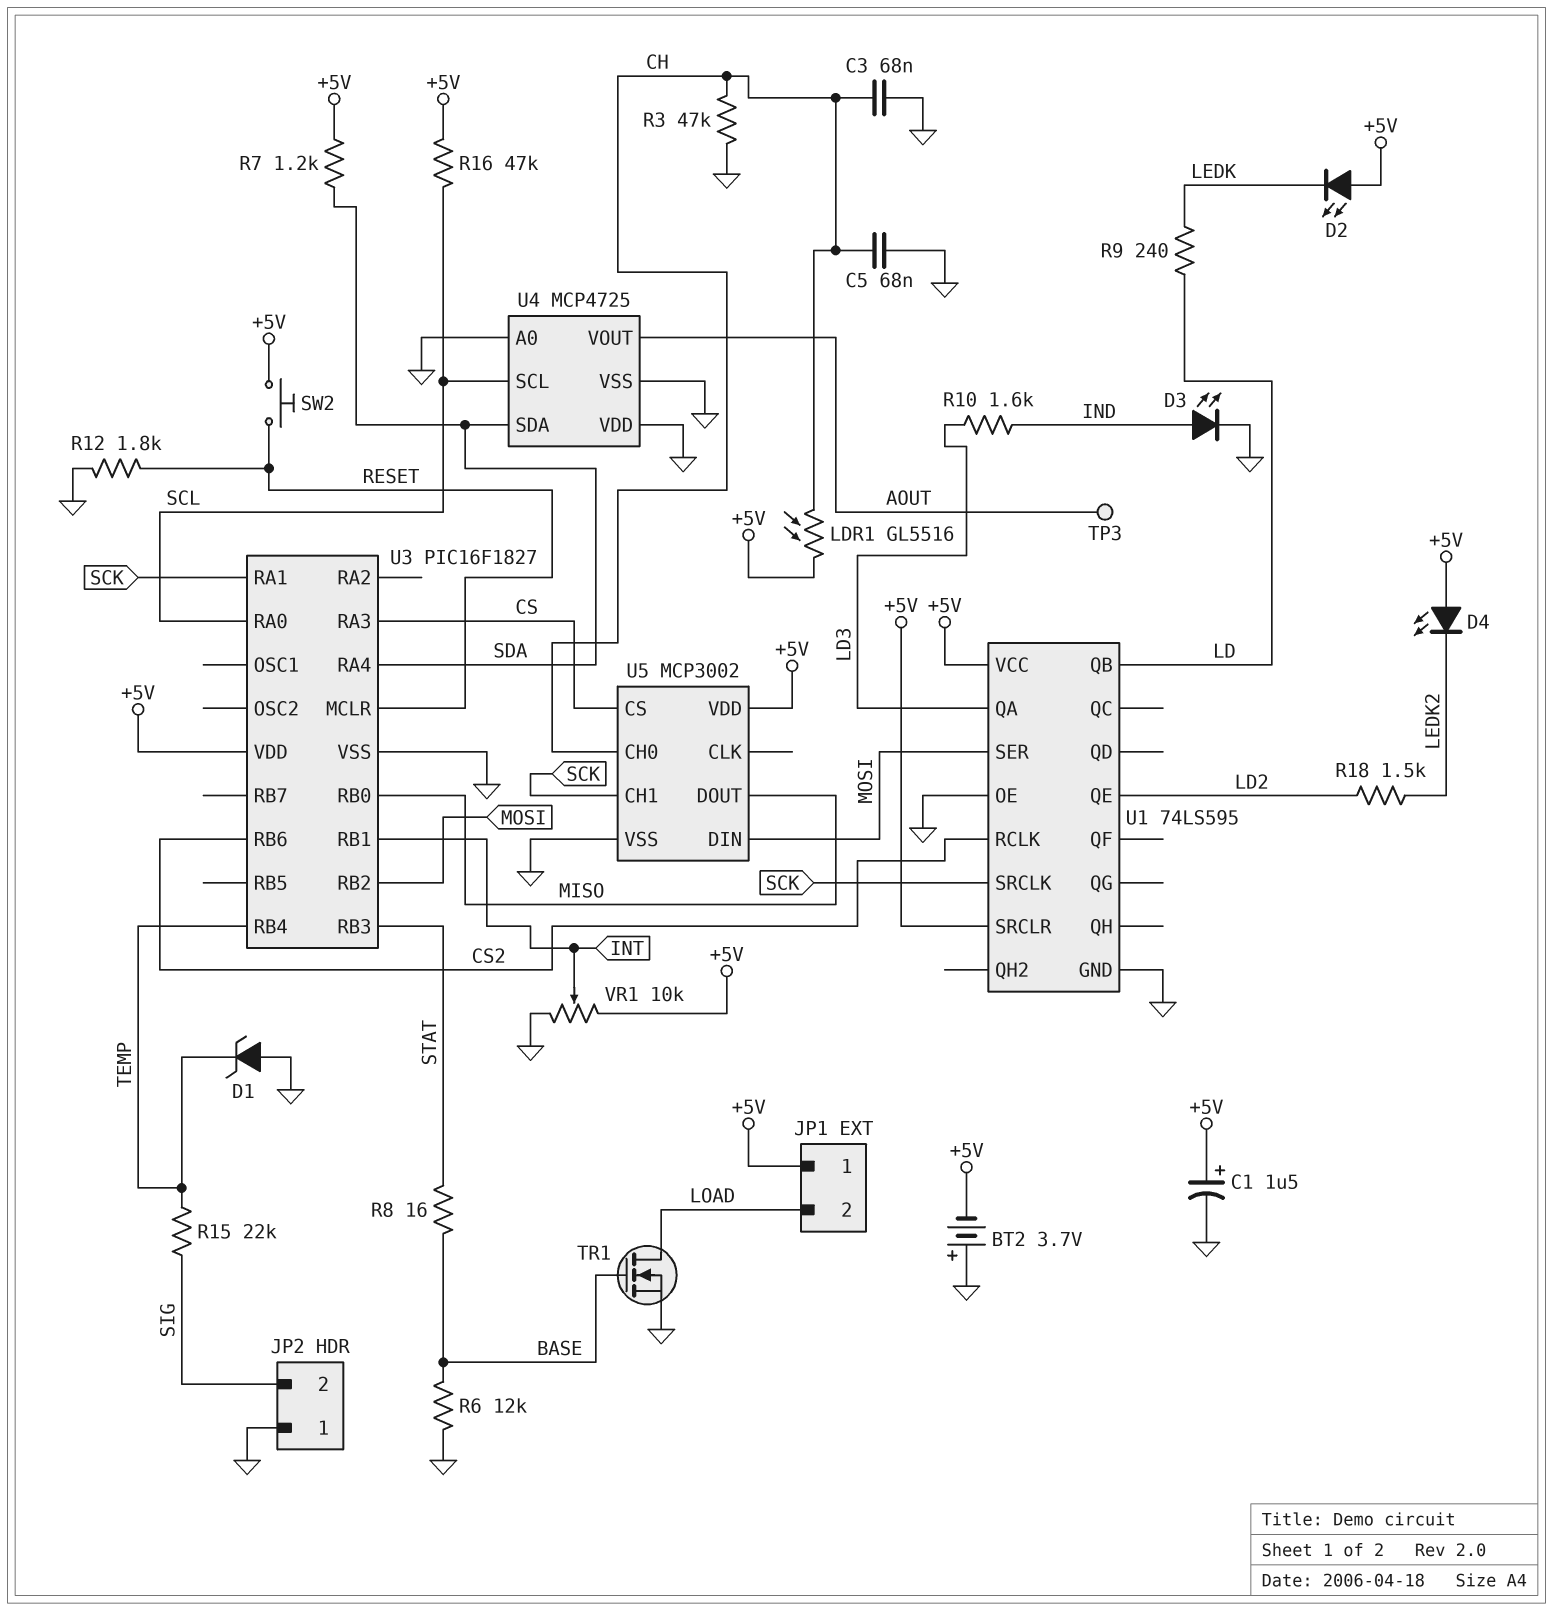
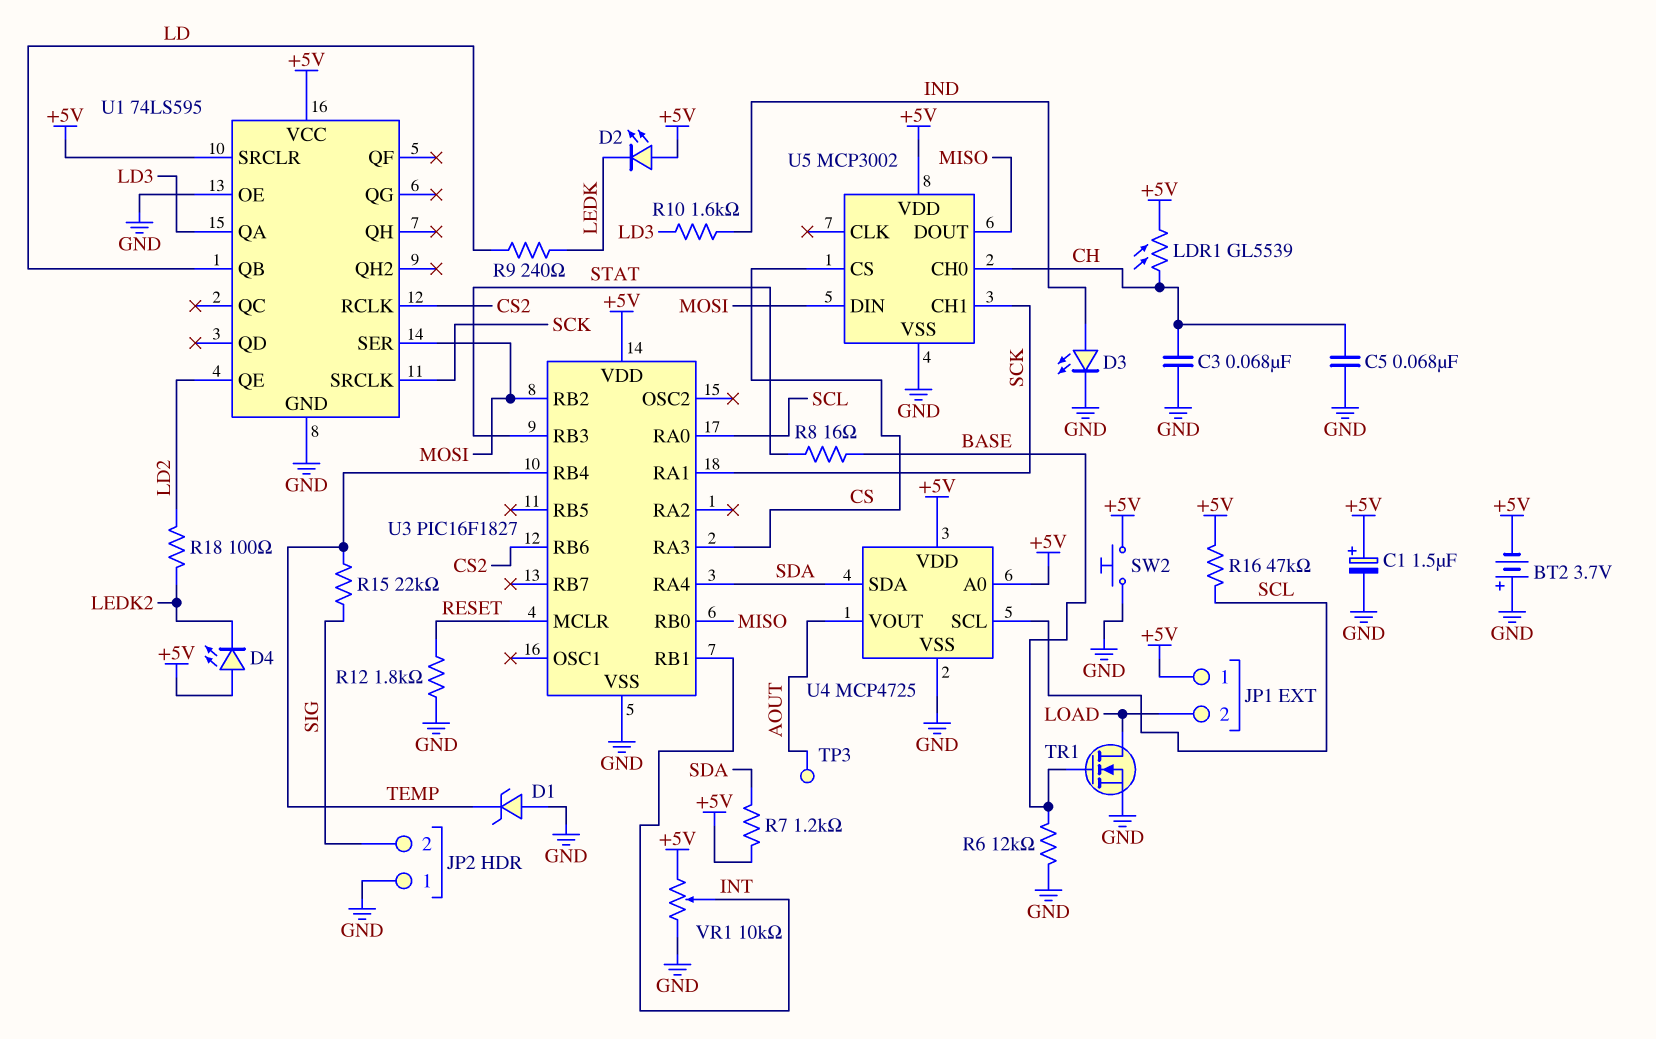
LDR1: GL5516 (+5V, CH) -> GL5539 (+5V, CH)
R3: 47k (CH, GND) -> none
R18: 1.5k (LD2, LEDK2) -> 100 (LD2, LEDK2)
SW2: button (+5V, RESET) -> button (+5V, GND)
U4 pin A0: GND -> +5V
U4 pin VDD: GND -> +5V

